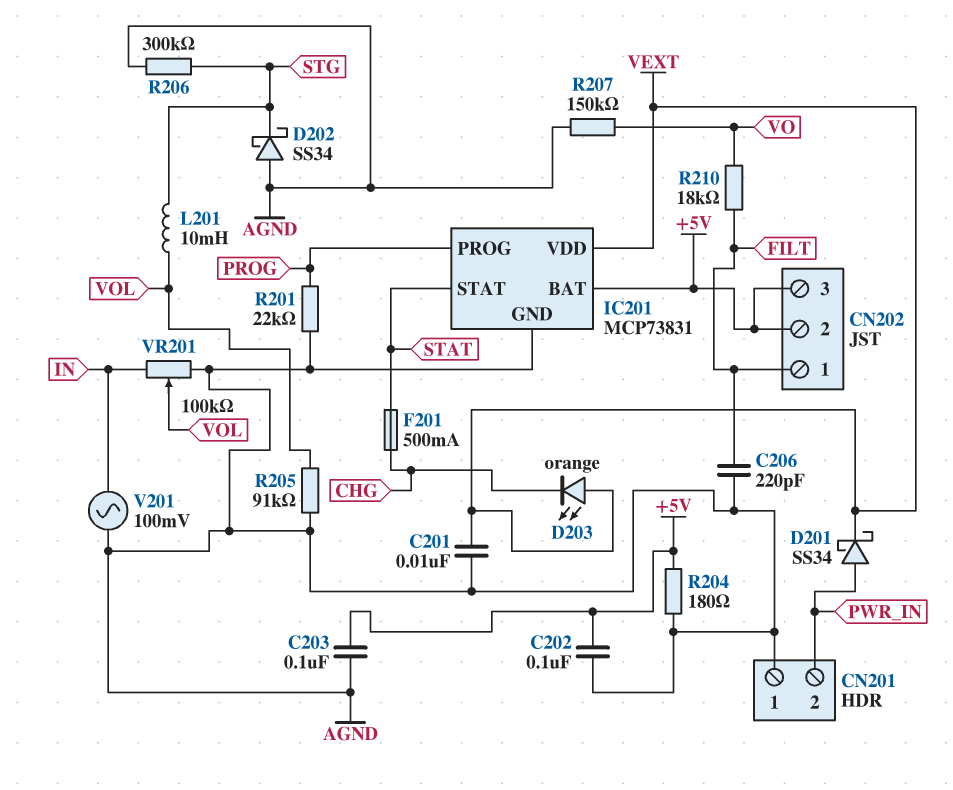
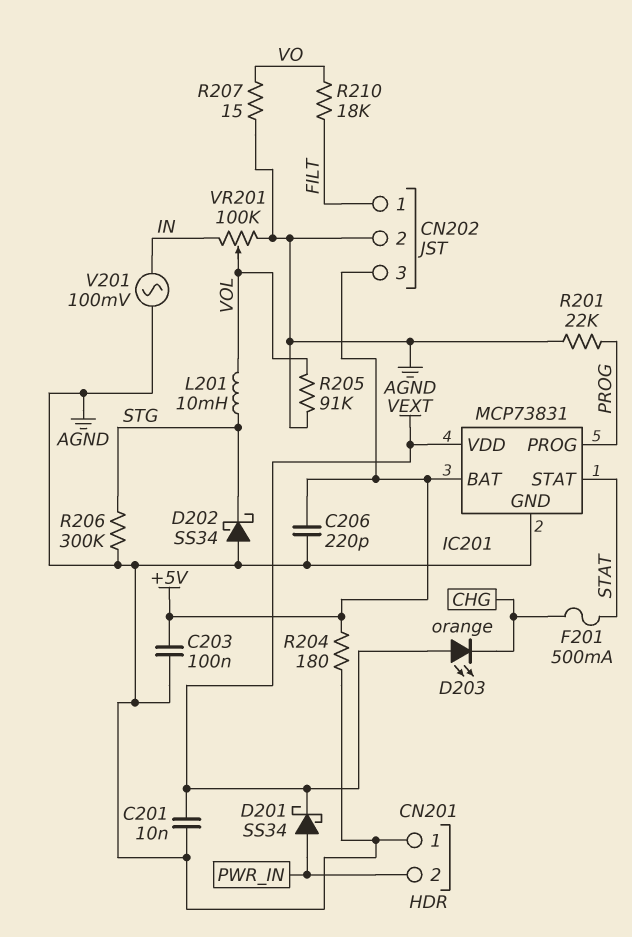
C202: 100nF (+5V, AGND) -> none
C206: 220pF (AGND, FILT) -> 220pF (+5V, AGND)
CN202 pin 2: +5V -> AGND
R207: 150k (AGND, VO) -> 15 (AGND, VO)

